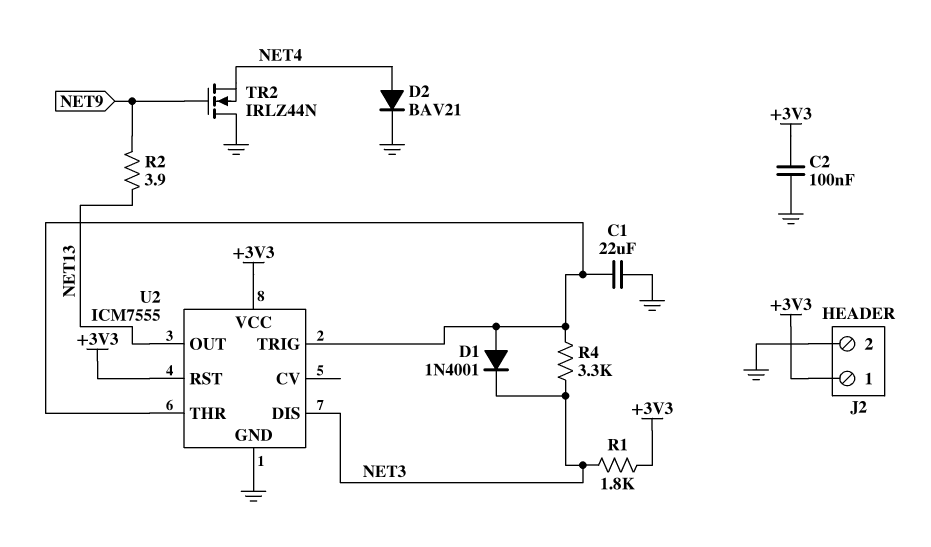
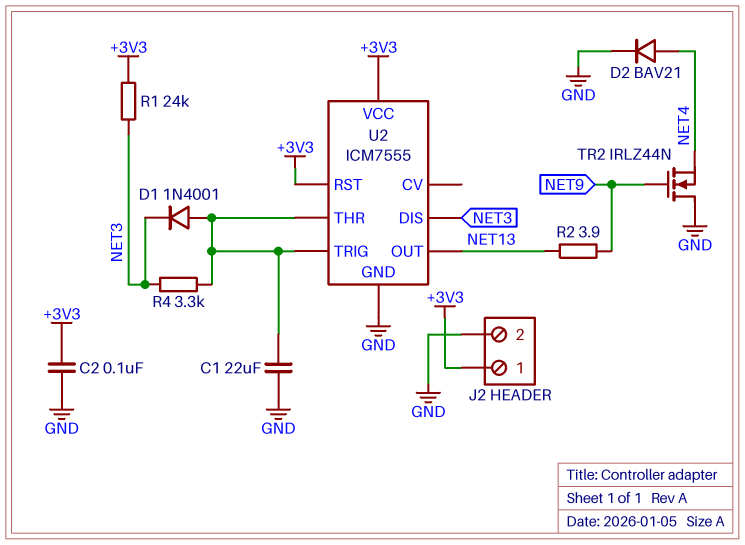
R1: 1.8k (+3V3, NET3) -> 24k (+3V3, NET3)

